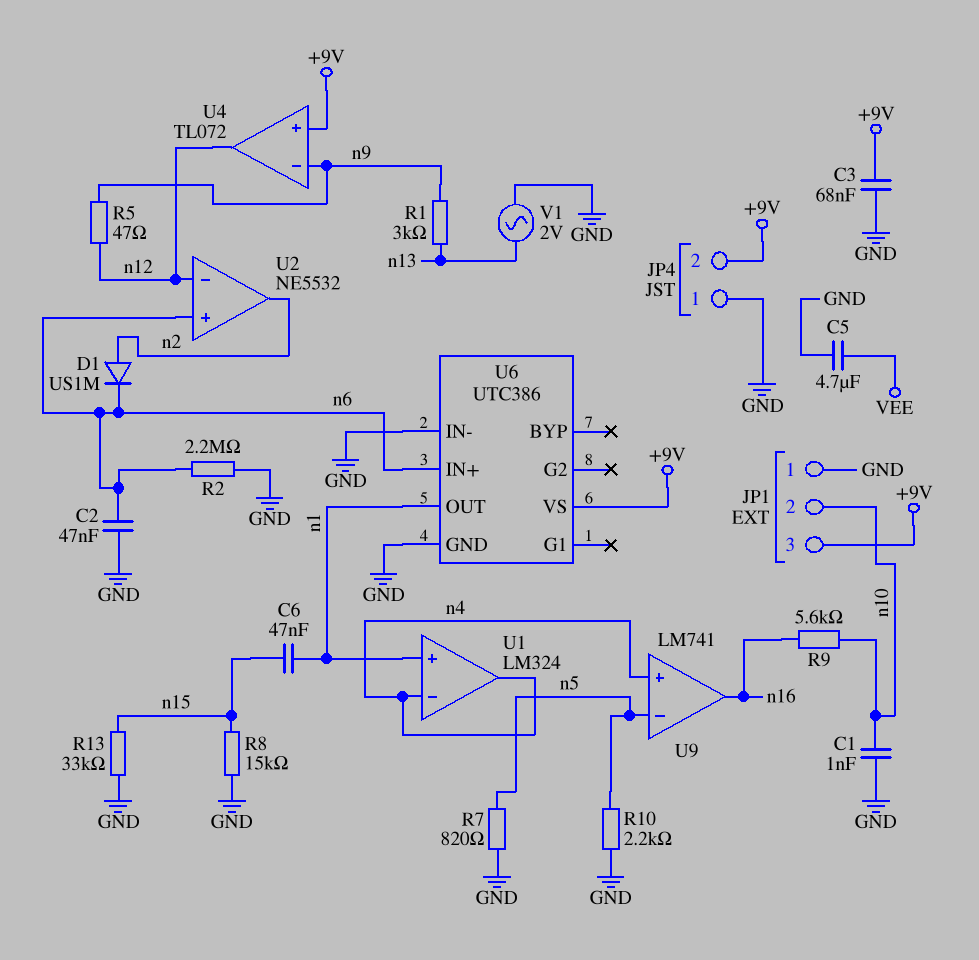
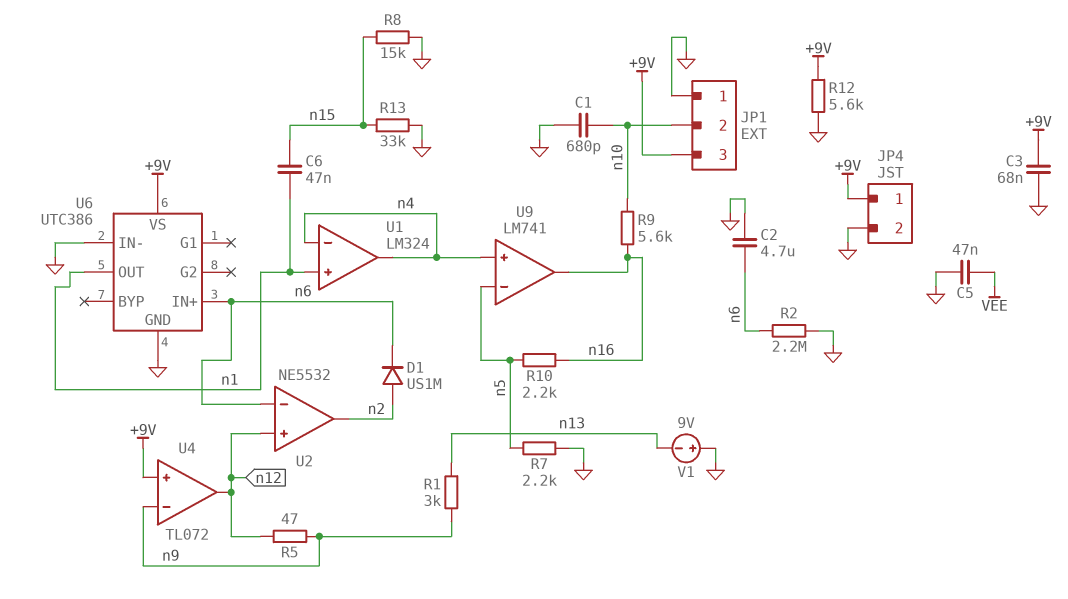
C1: 1nF (GND, n10) -> 680pF (GND, n10)
C2: 47nF (GND, n6) -> 4.7uF (GND, n6)
C5: 4.7uF (GND, VEE) -> 47nF (GND, VEE)
JP4 pin 1: GND -> +9V
JP4 pin 2: +9V -> GND
R7: 820 (GND, n5) -> 2.2k (GND, n5)
R10: 2.2k (GND, n5) -> 2.2k (n5, n16)
R12: none -> 5.6k (+9V, GND)
U2 pin in+: n6 -> n12
U2 pin in-: n12 -> n6
V1: AC 2V (GND, n13) -> 9V (plus GND, minus n13)

